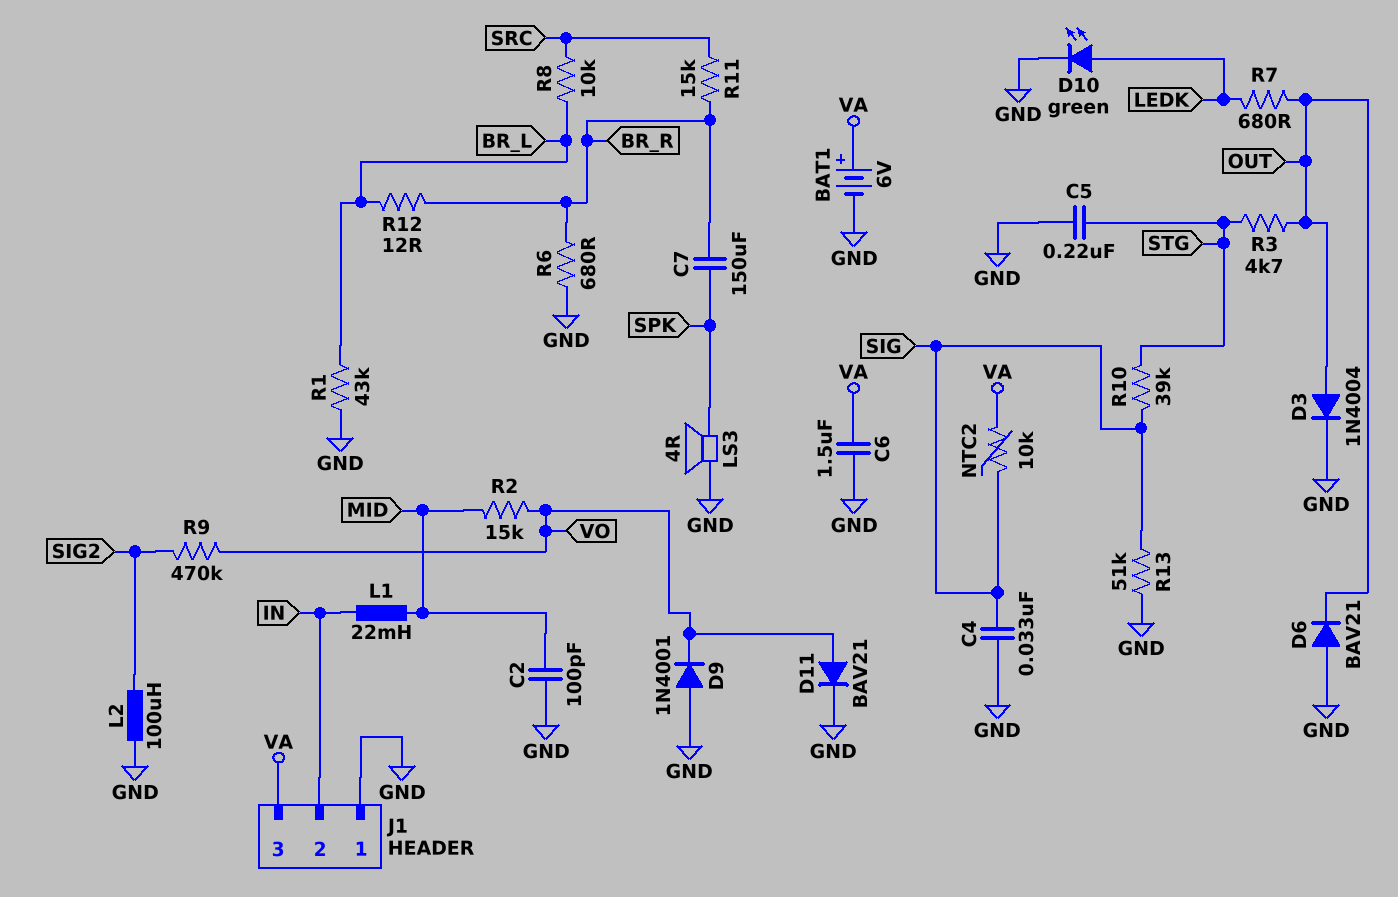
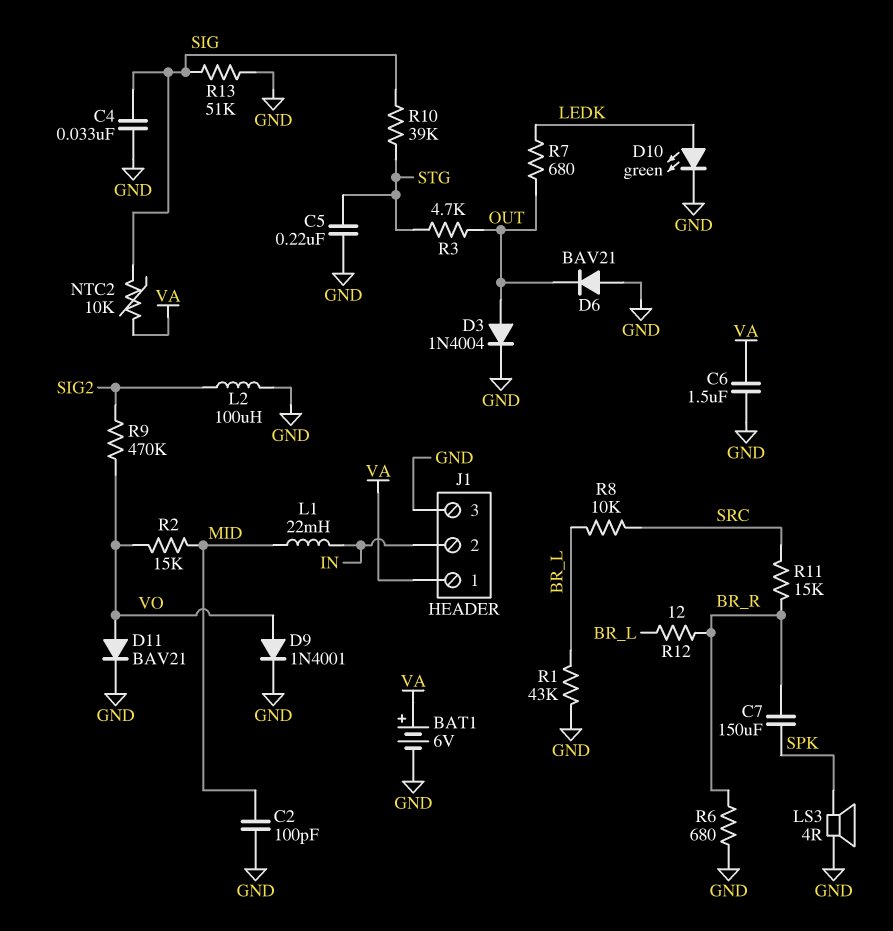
D9: diode 1N4001 (A GND, K VO) -> diode 1N4001 (A VO, K GND)
J1 pin 1: GND -> VA
J1 pin 3: VA -> GND

